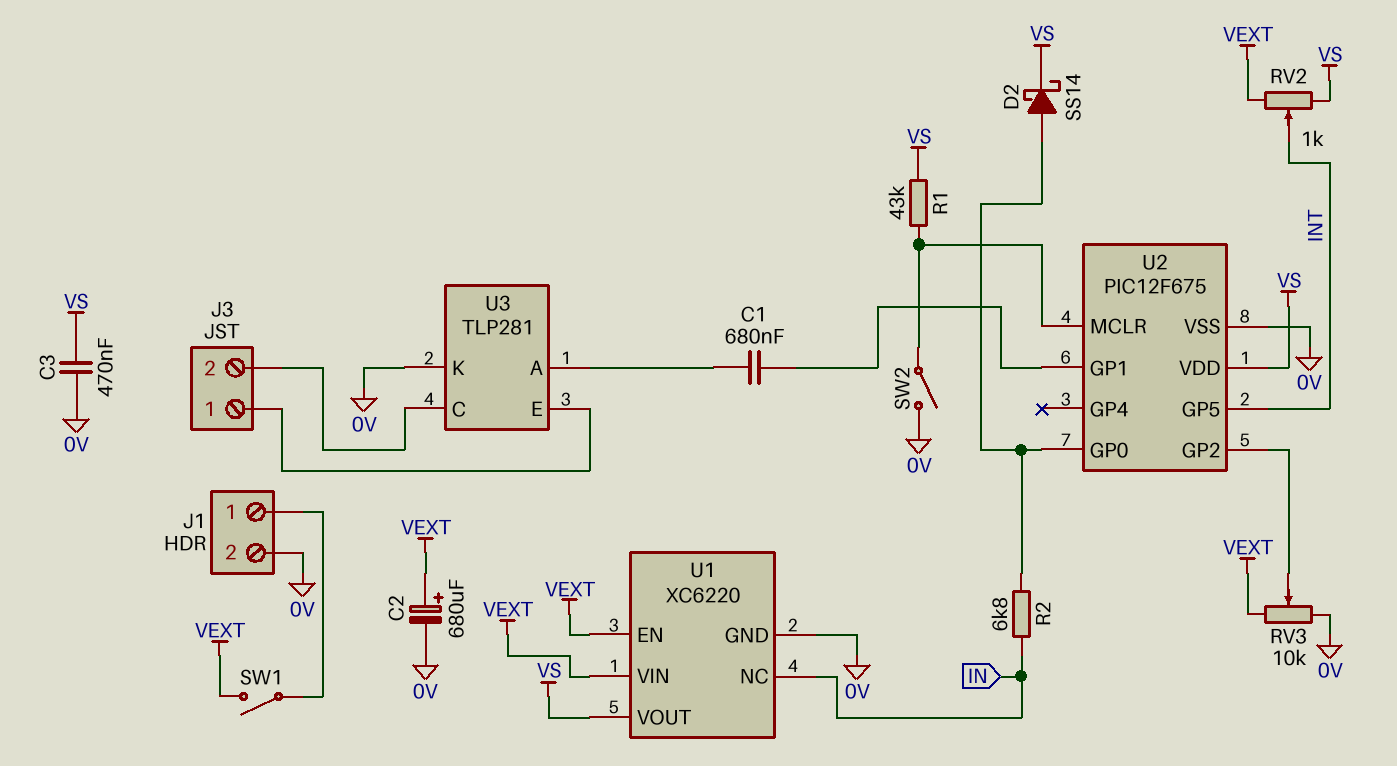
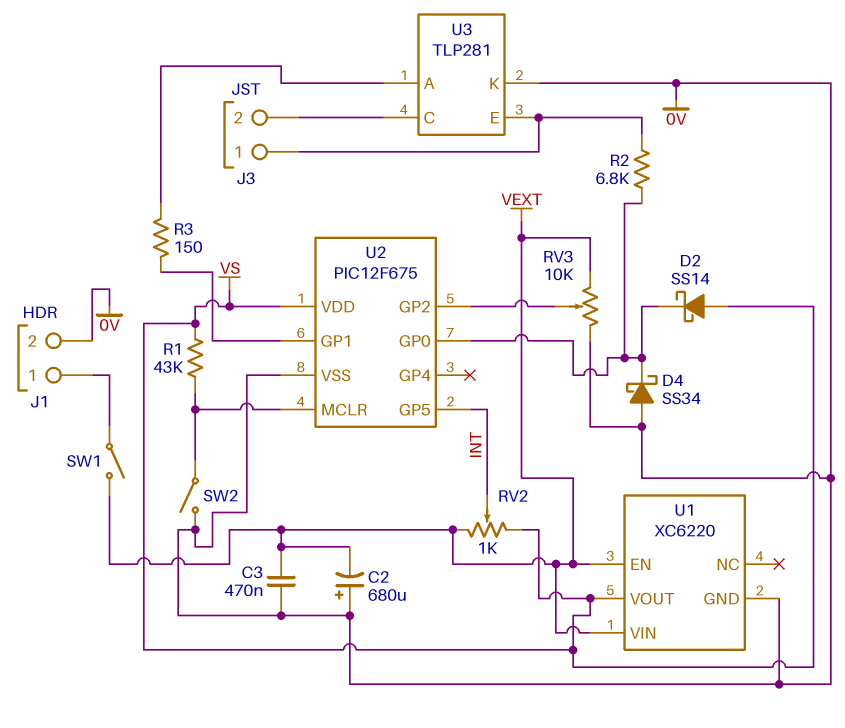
C1: 680nF (U2/GP1, U3/A) -> none
C2: 680uF (plus VEXT, minus 0V) -> 680uF (plus 0V, minus VEXT)
C3: 470nF (0V, VS) -> 470nF (0V, VEXT)
D2: schottky SS14 (A U2/GP0, K VS) -> schottky SS14 (A VS, K U2/GP0)
D4: none -> schottky SS34 (A 0V, K U2/GP0)
R2: 6.8k (IN, U2/GP0) -> 6.8k (J3/1, U2/GP0)
R3: none -> 150 (U2/GP1, U3/A)
U1 pin NC: IN -> none

